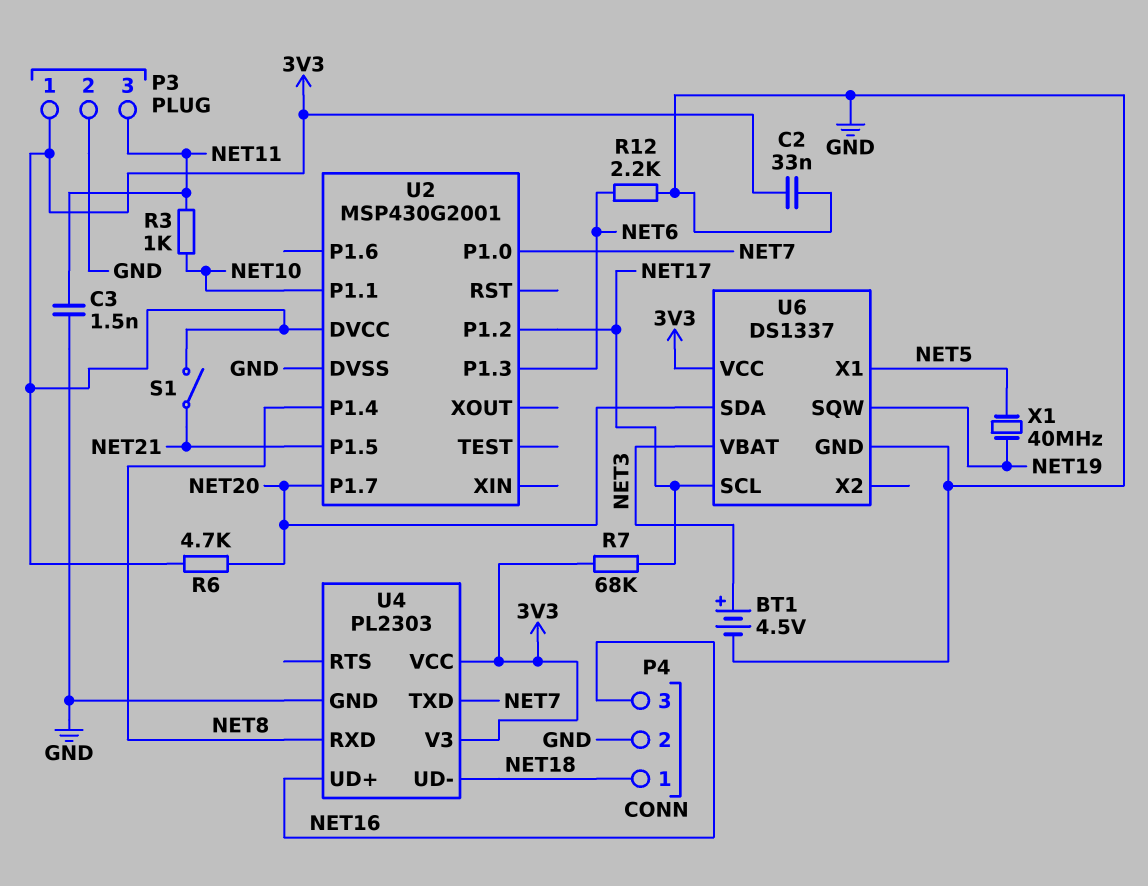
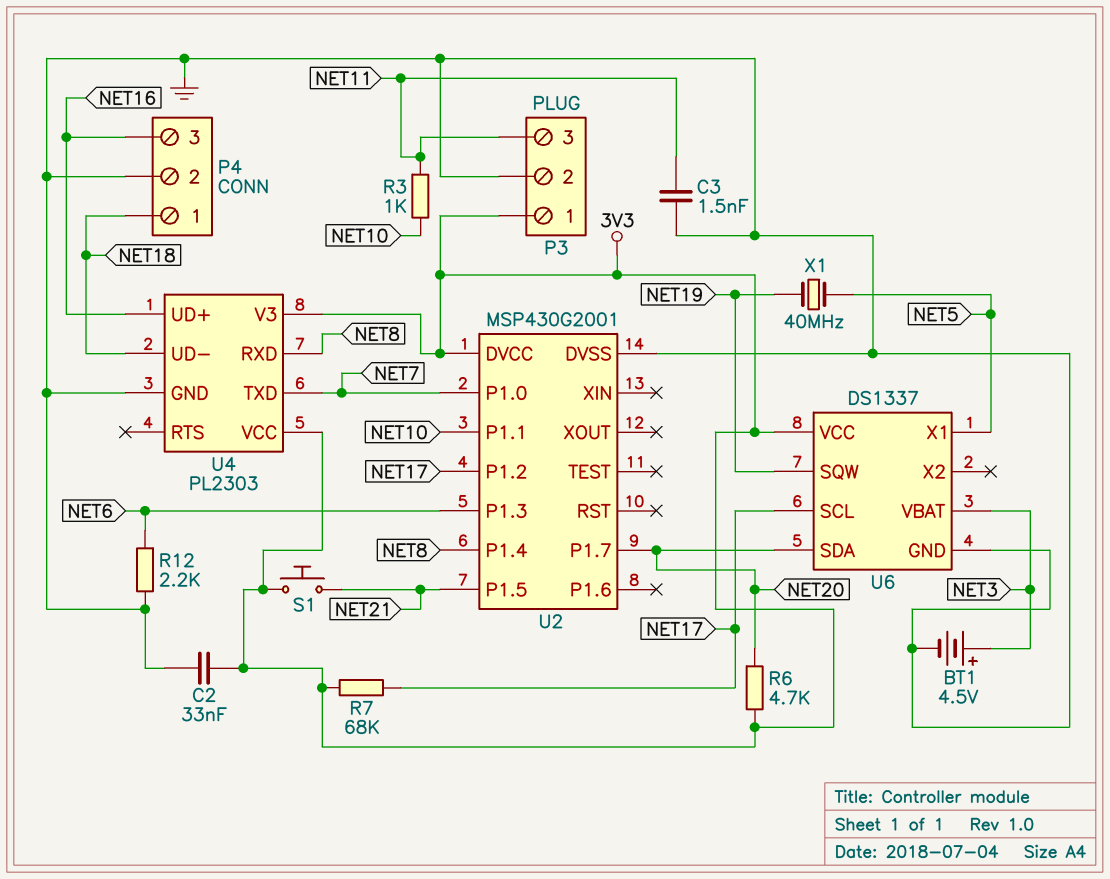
S1: switch (3V3, NET21) -> button (3V3, NET21)

